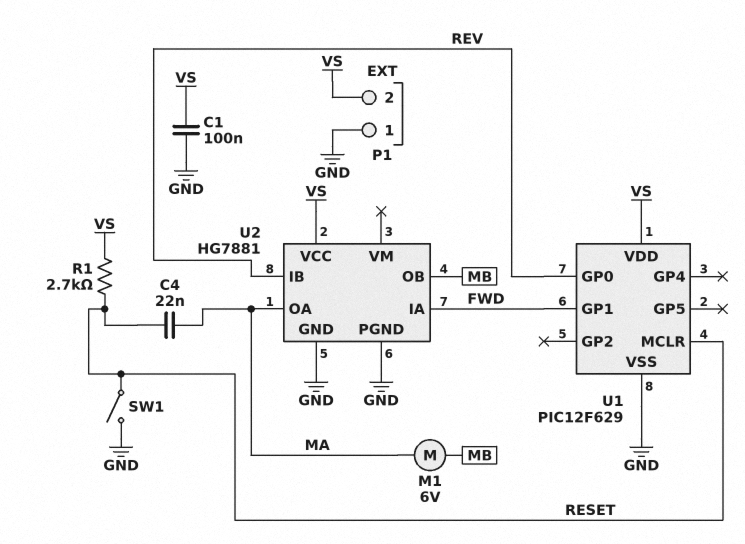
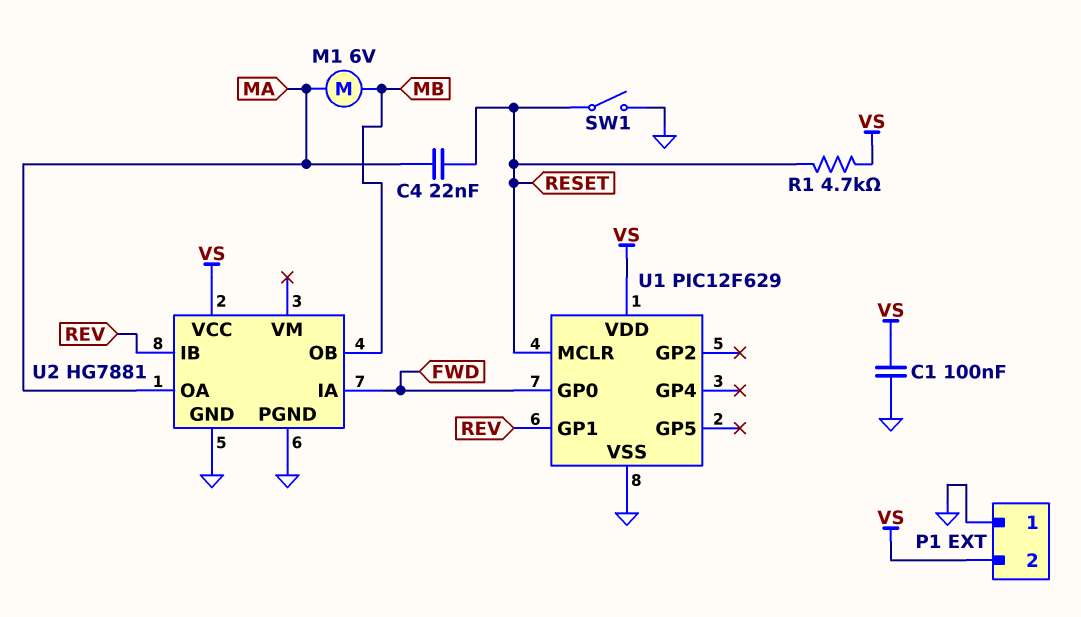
R1: 2.7k (RESET, VS) -> 4.7k (RESET, VS)
U1 pin GP0: REV -> FWD
U1 pin GP1: FWD -> REV

